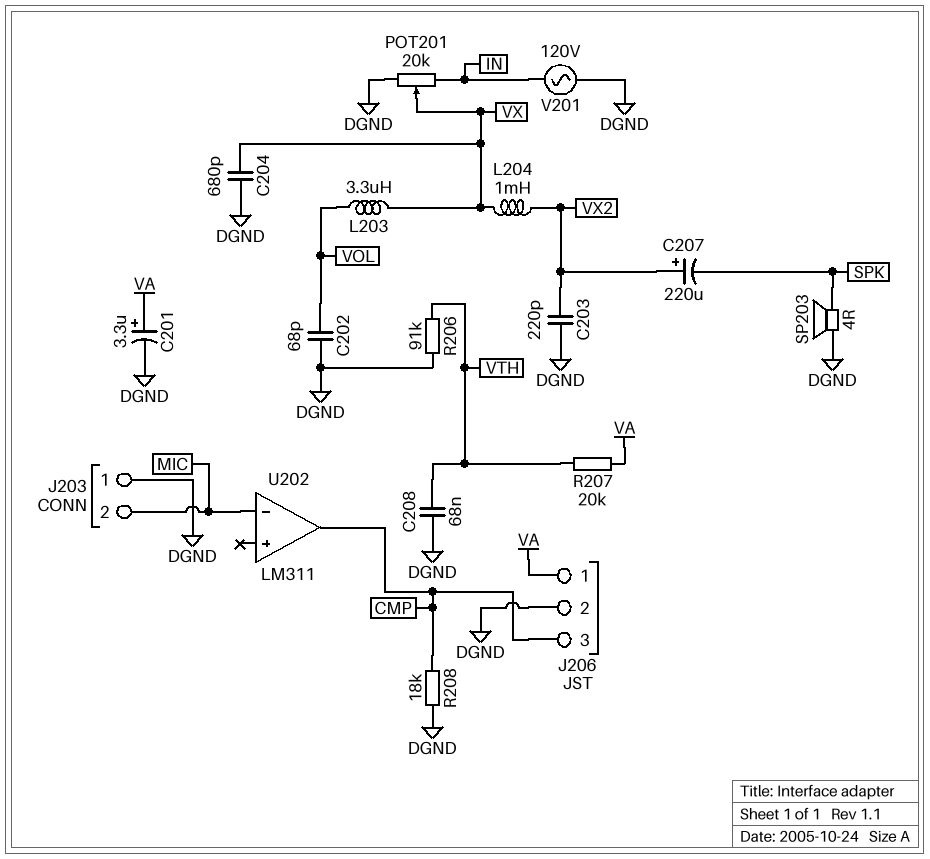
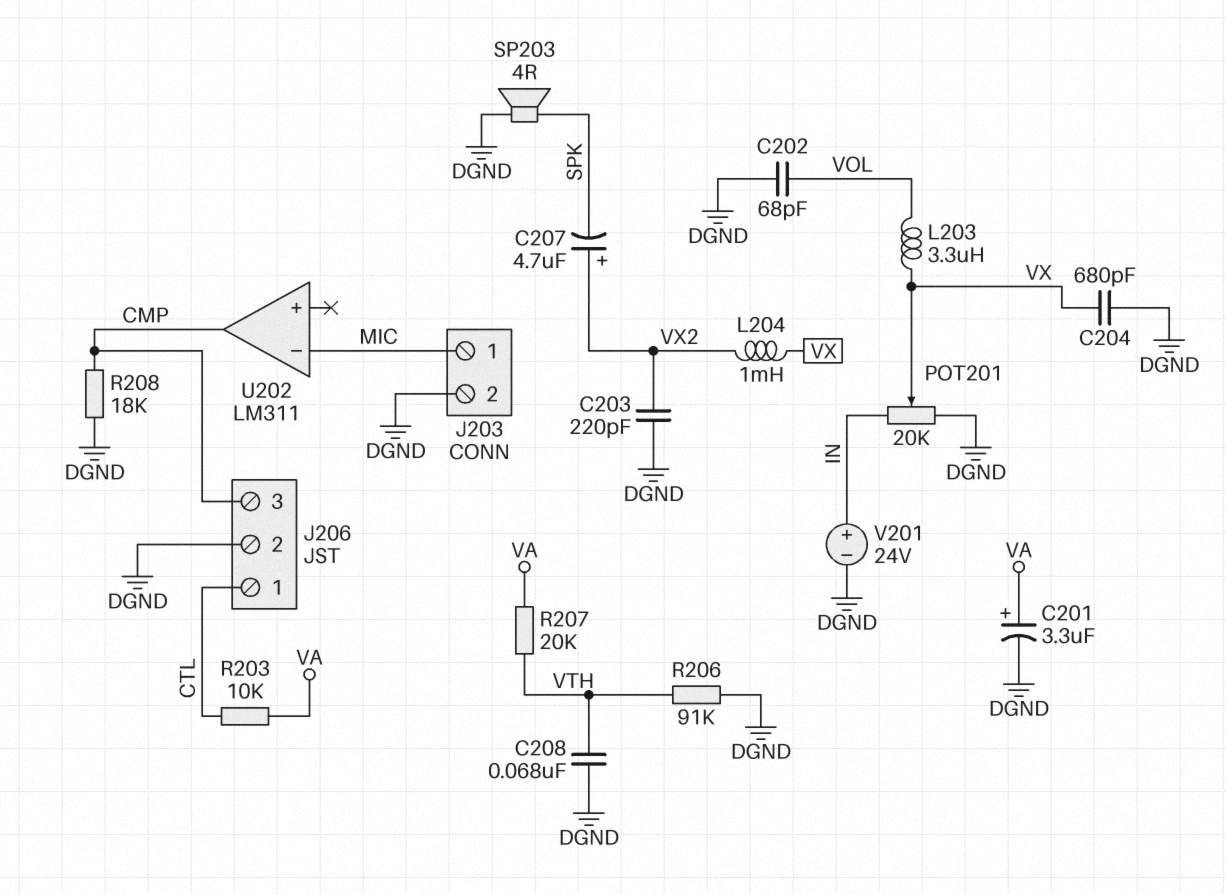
C207: 220uF (plus VX2, minus SPK) -> 4.7uF (plus VX2, minus SPK)
J203 pin 1: DGND -> MIC
J203 pin 2: MIC -> DGND
J206 pin 1: VA -> CTL
R203: none -> 10k (CTL, VA)
V201: AC 120V (DGND, IN) -> 24V (plus IN, minus DGND)

